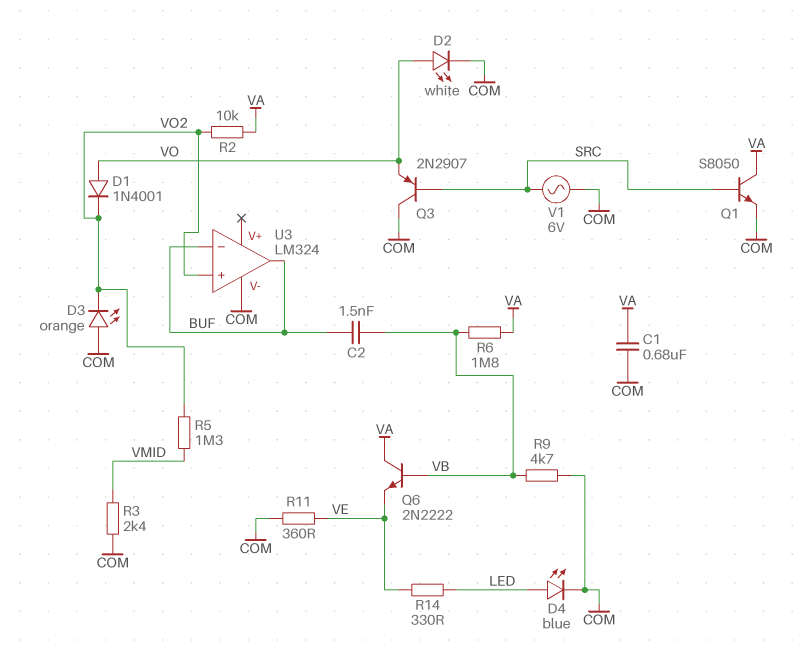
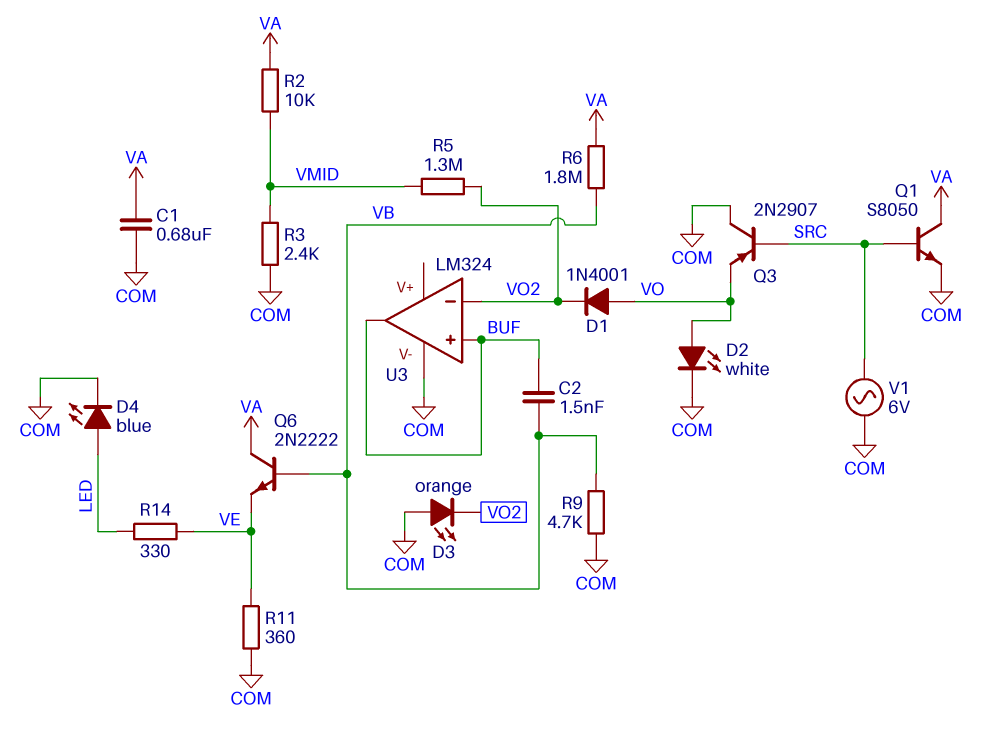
R2: 10k (VA, VO2) -> 10k (VA, VMID)
U3 pin in+: VO2 -> BUF
U3 pin in-: BUF -> VO2

